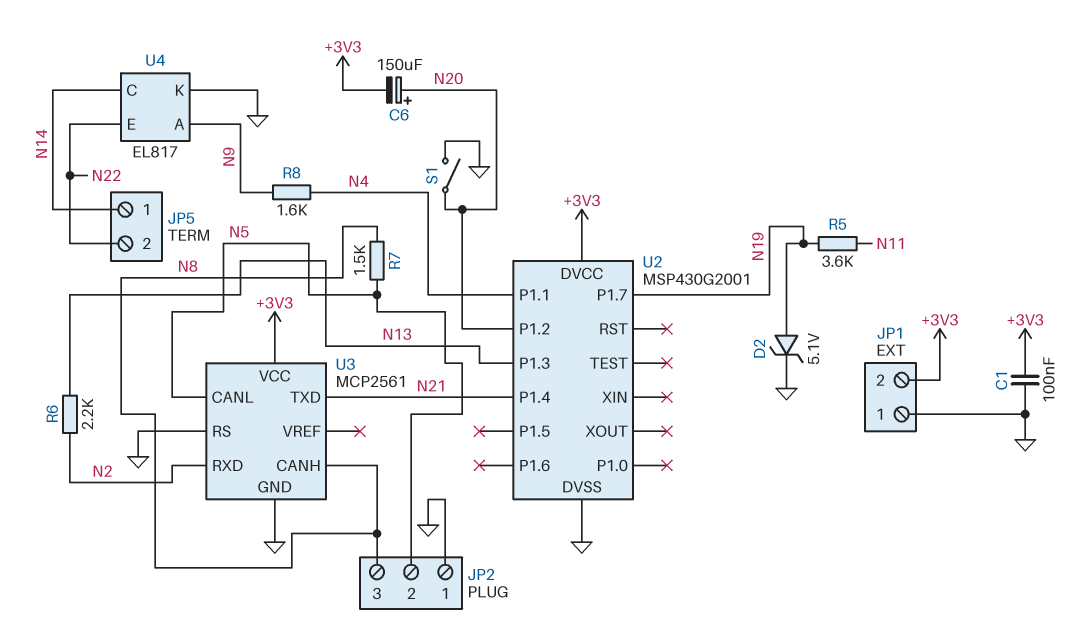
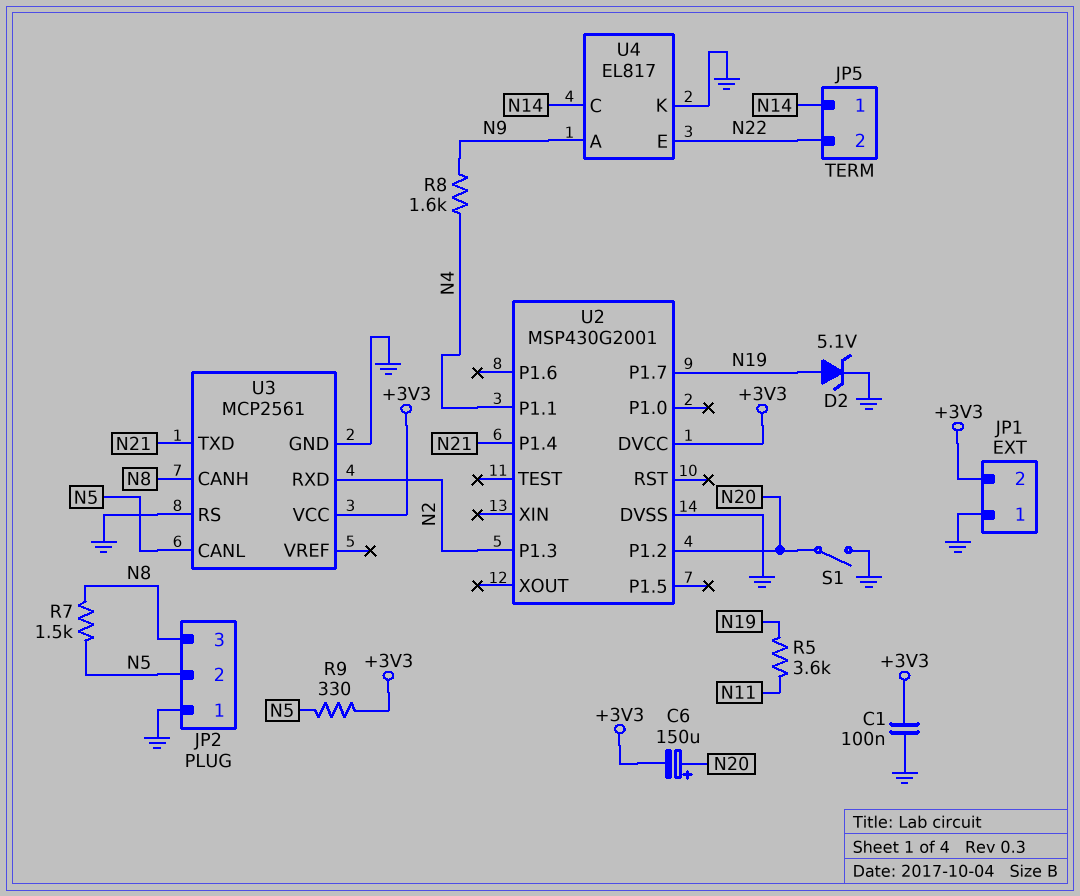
R6: 2.2k (N2, N13) -> none
R9: none -> 330 (+3V3, N5)
U2 pin P1.3: N13 -> N2

